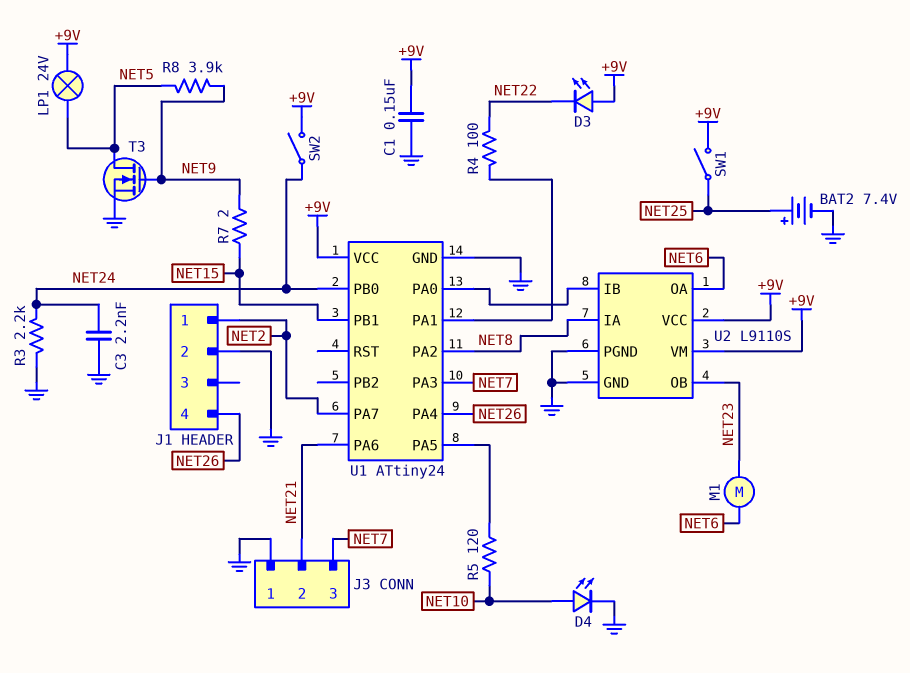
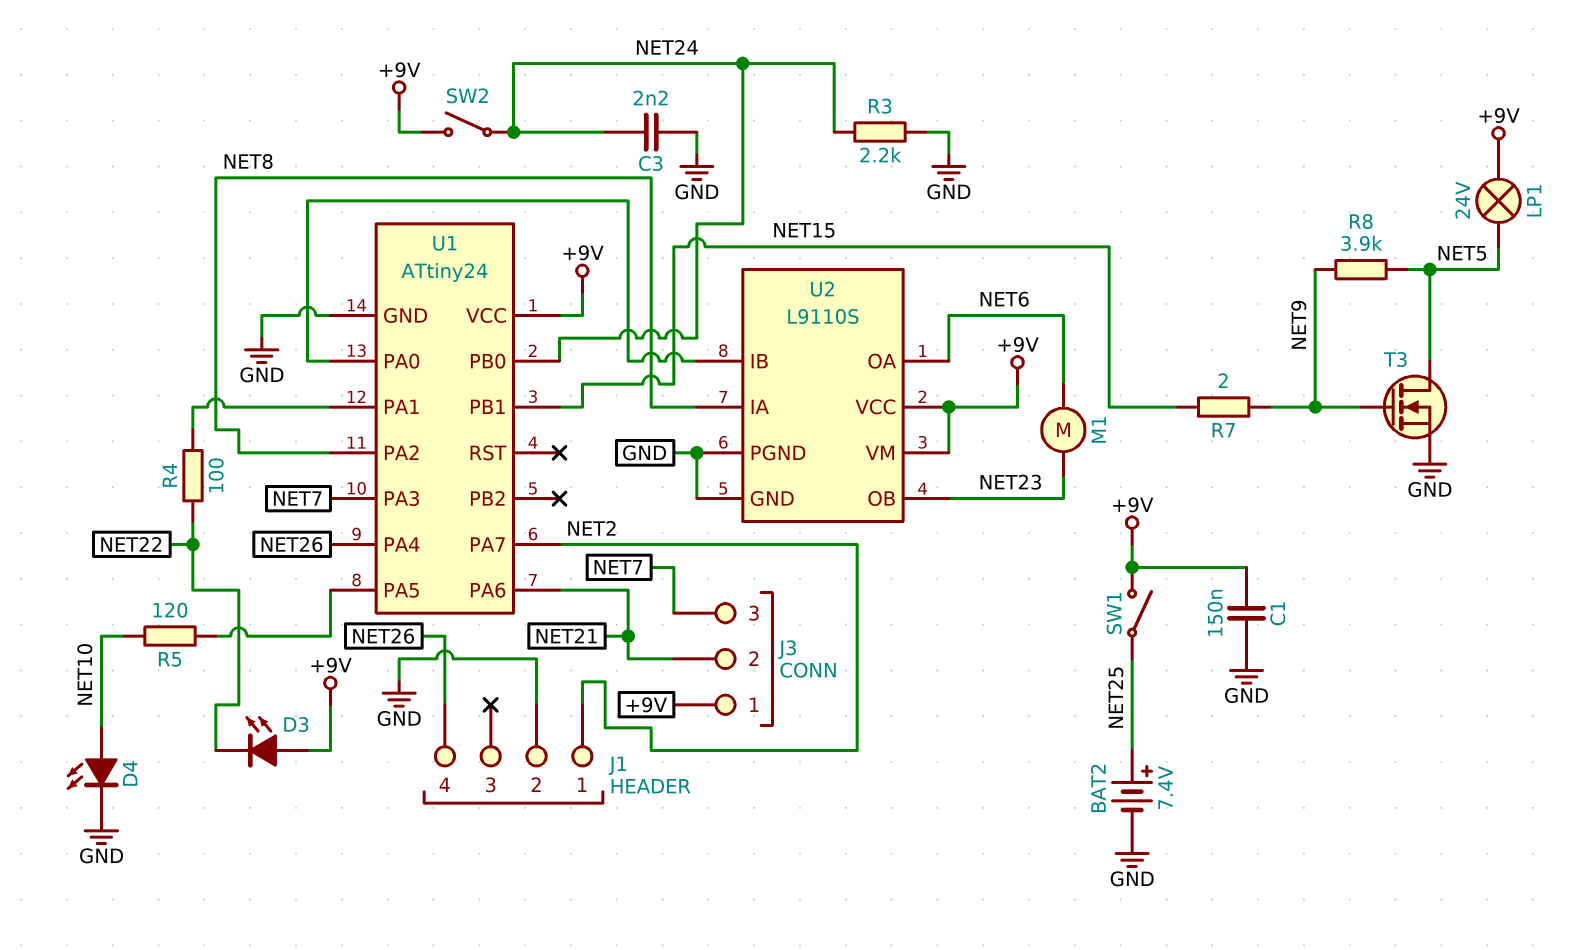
J3 pin 1: GND -> +9V

